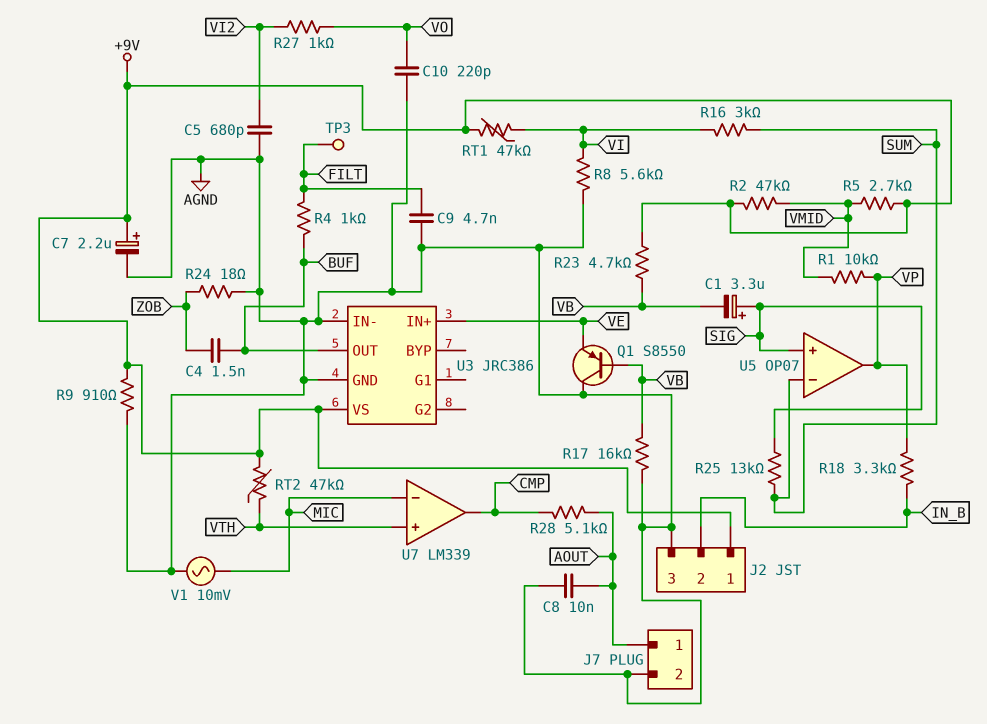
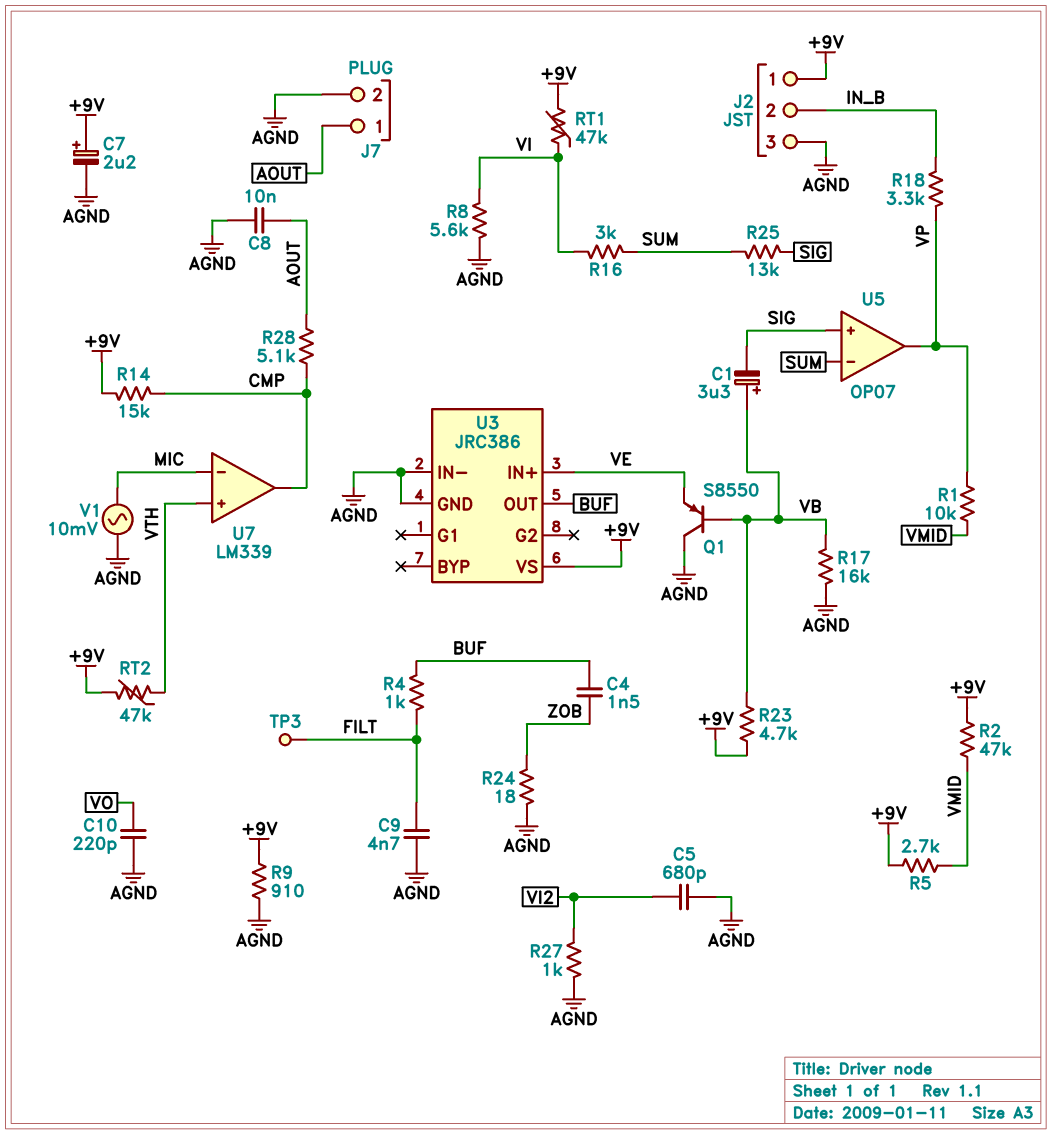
C1: 3.3uF (plus SIG, minus VB) -> 3.3uF (plus VB, minus SIG)
R14: none -> 15k (+9V, CMP)
R27: 1k (VI2, VO) -> 1k (AGND, VI2)

